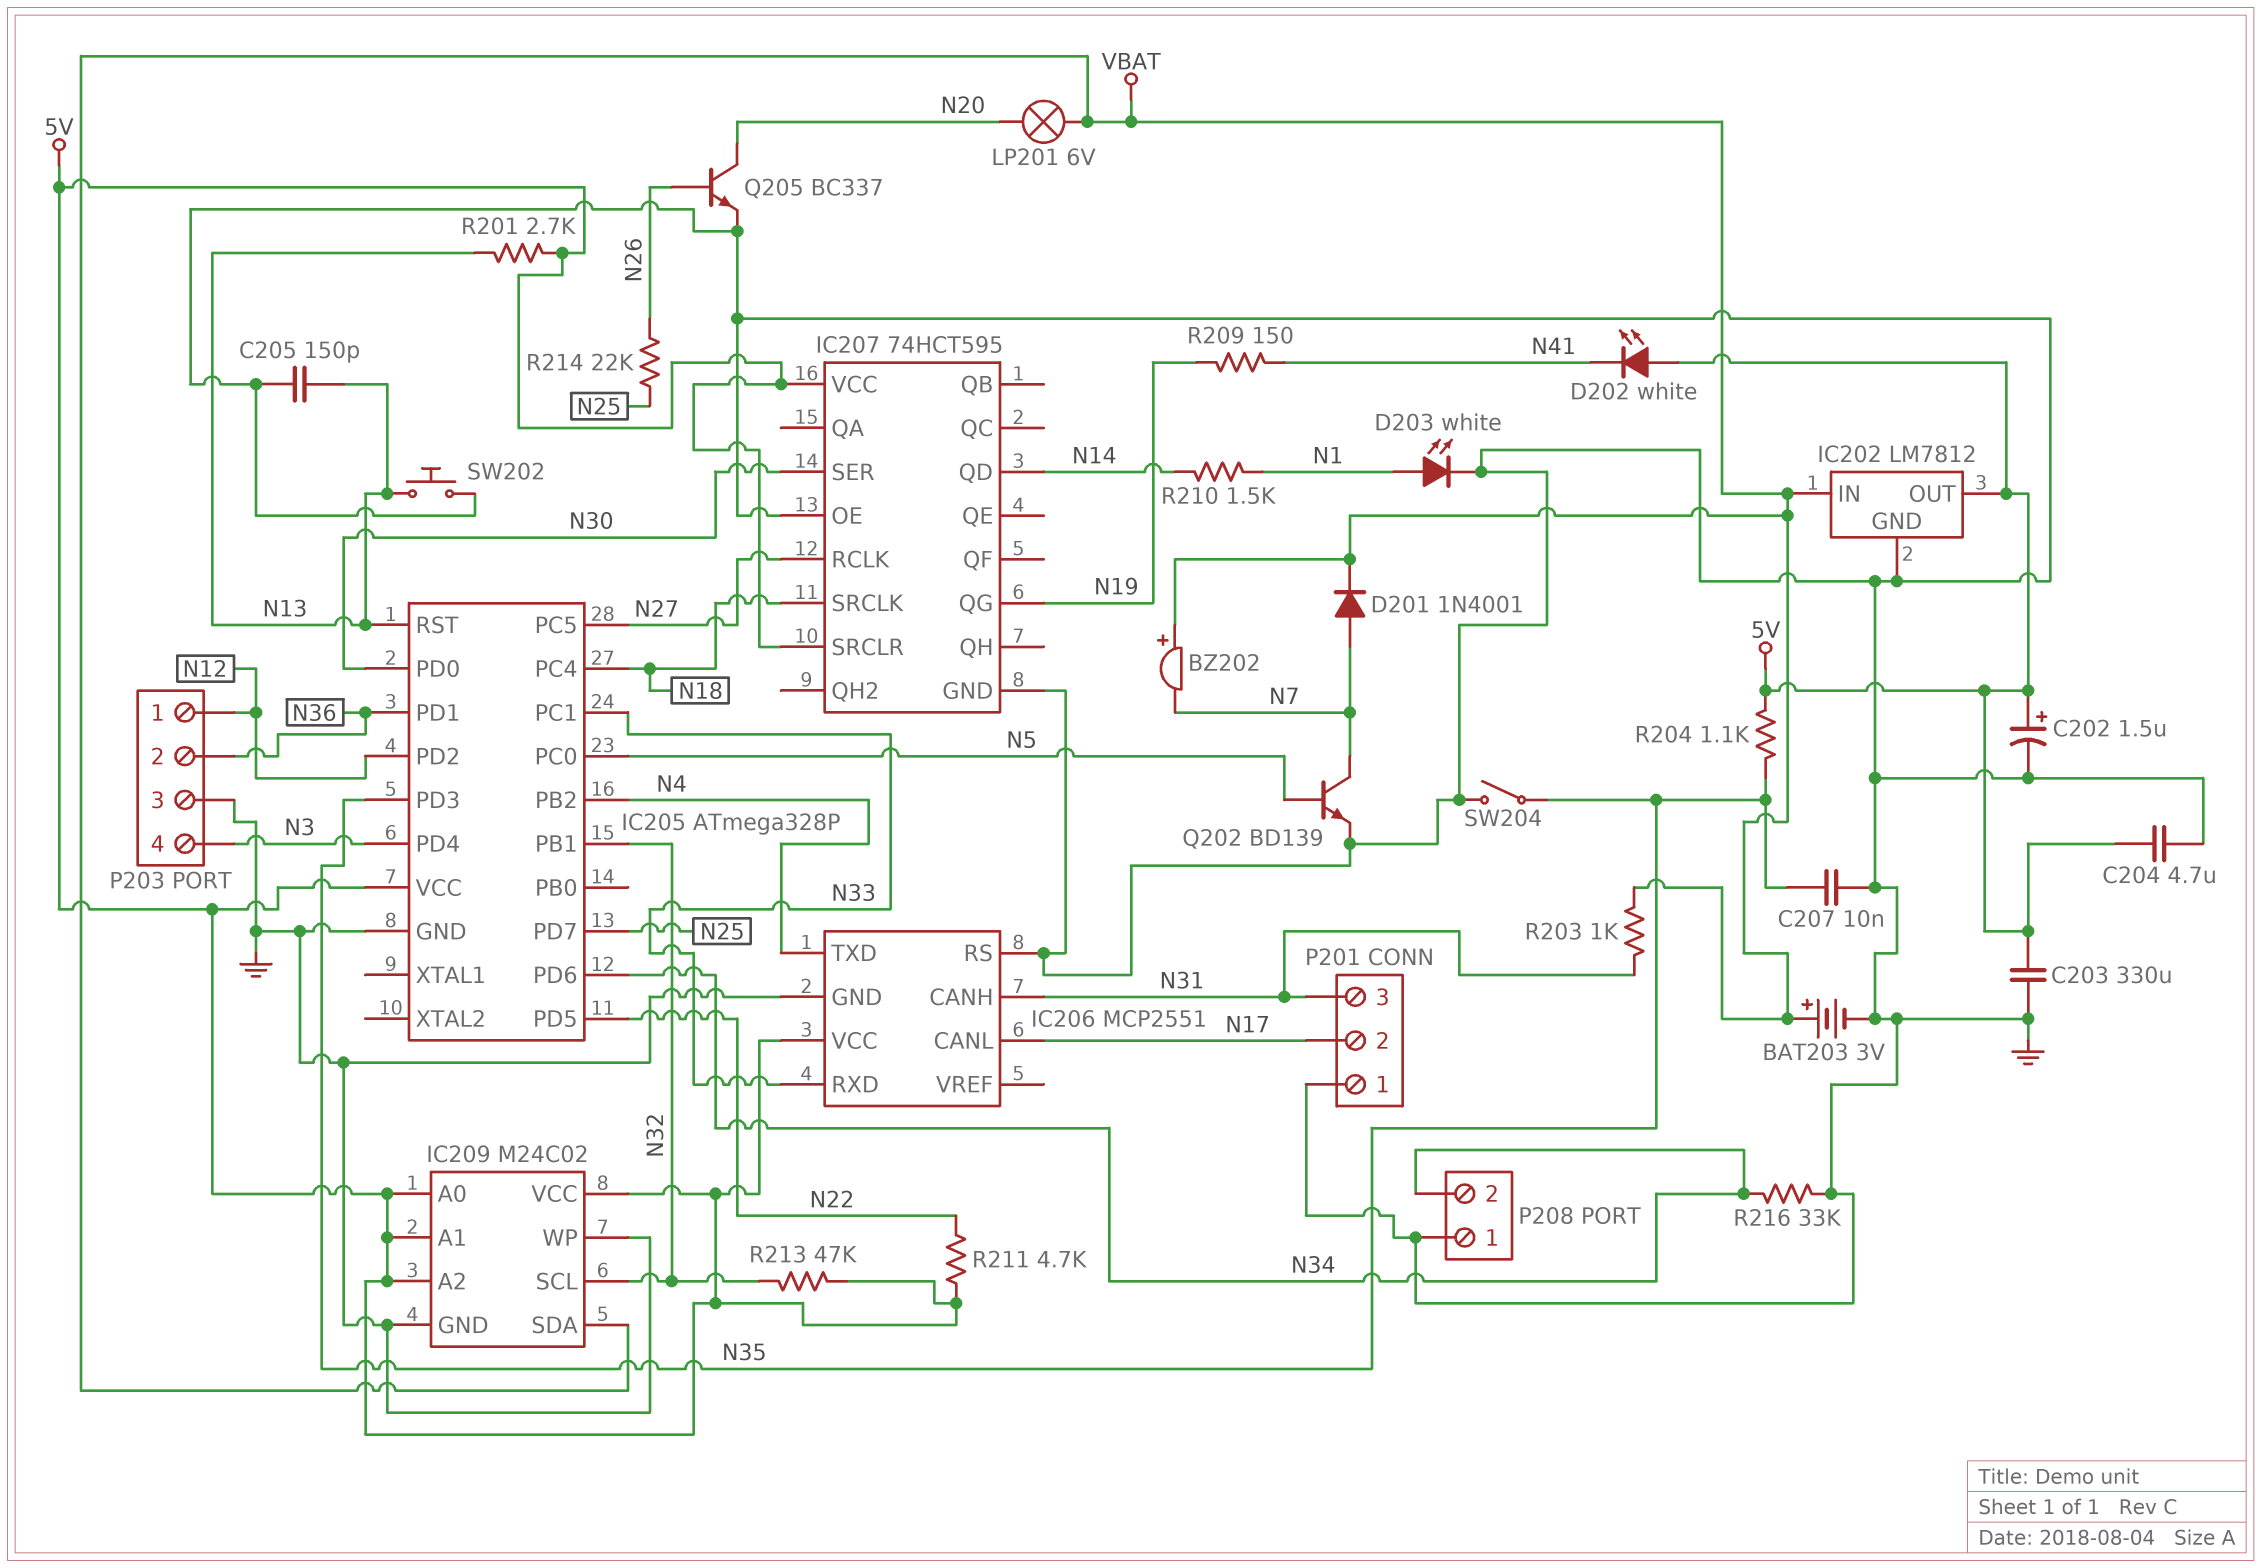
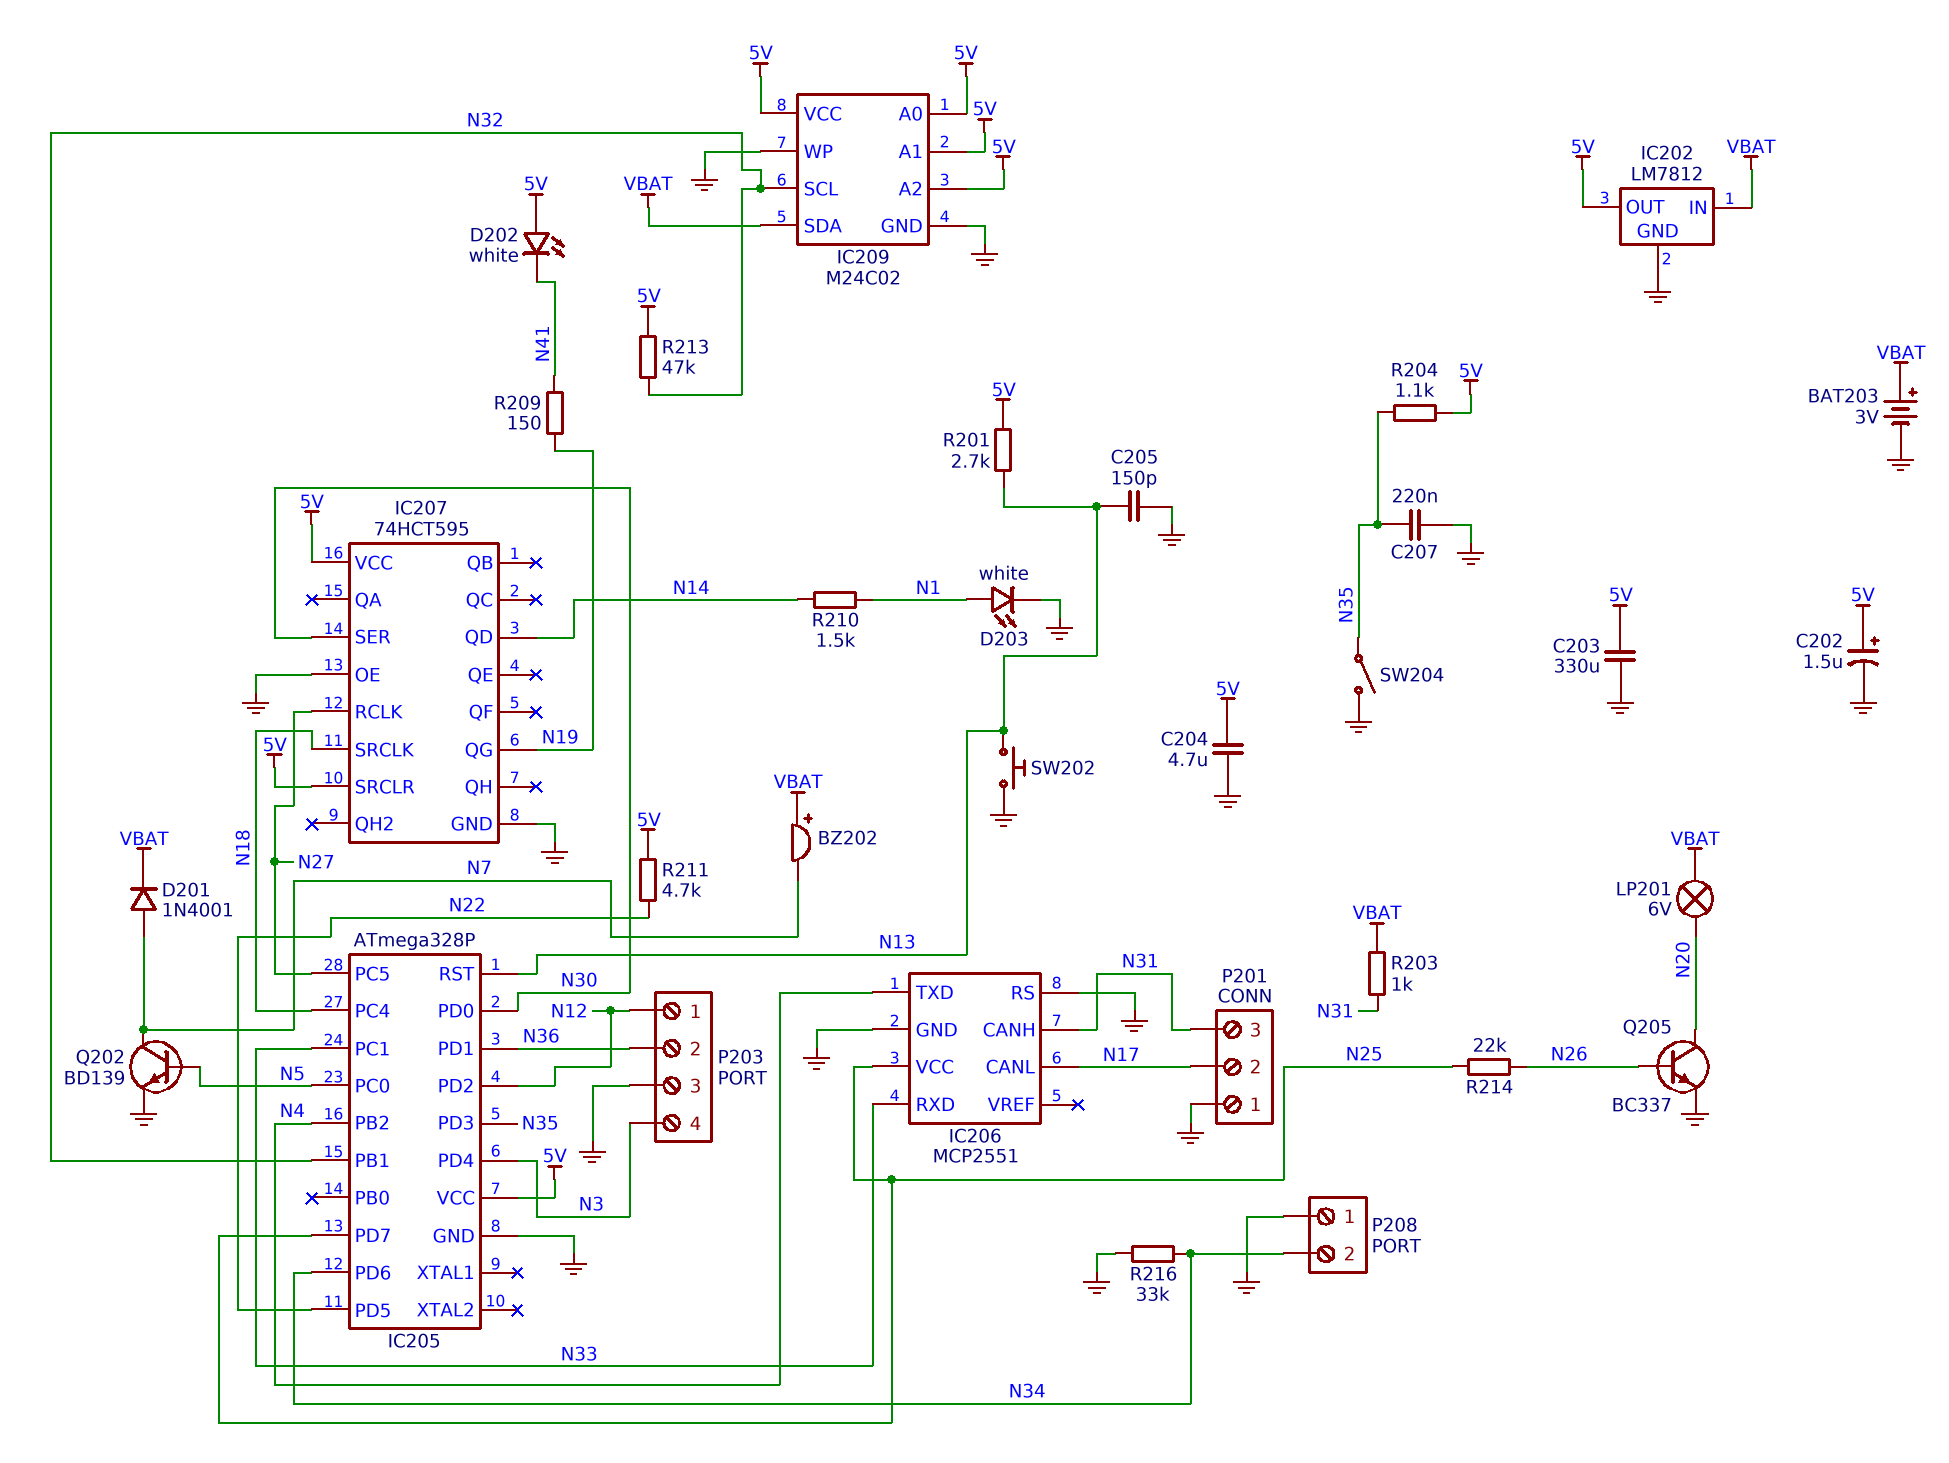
C207: 10nF (GND, N35) -> 220nF (GND, N35)
IC206 pin VCC: 5V -> N25

